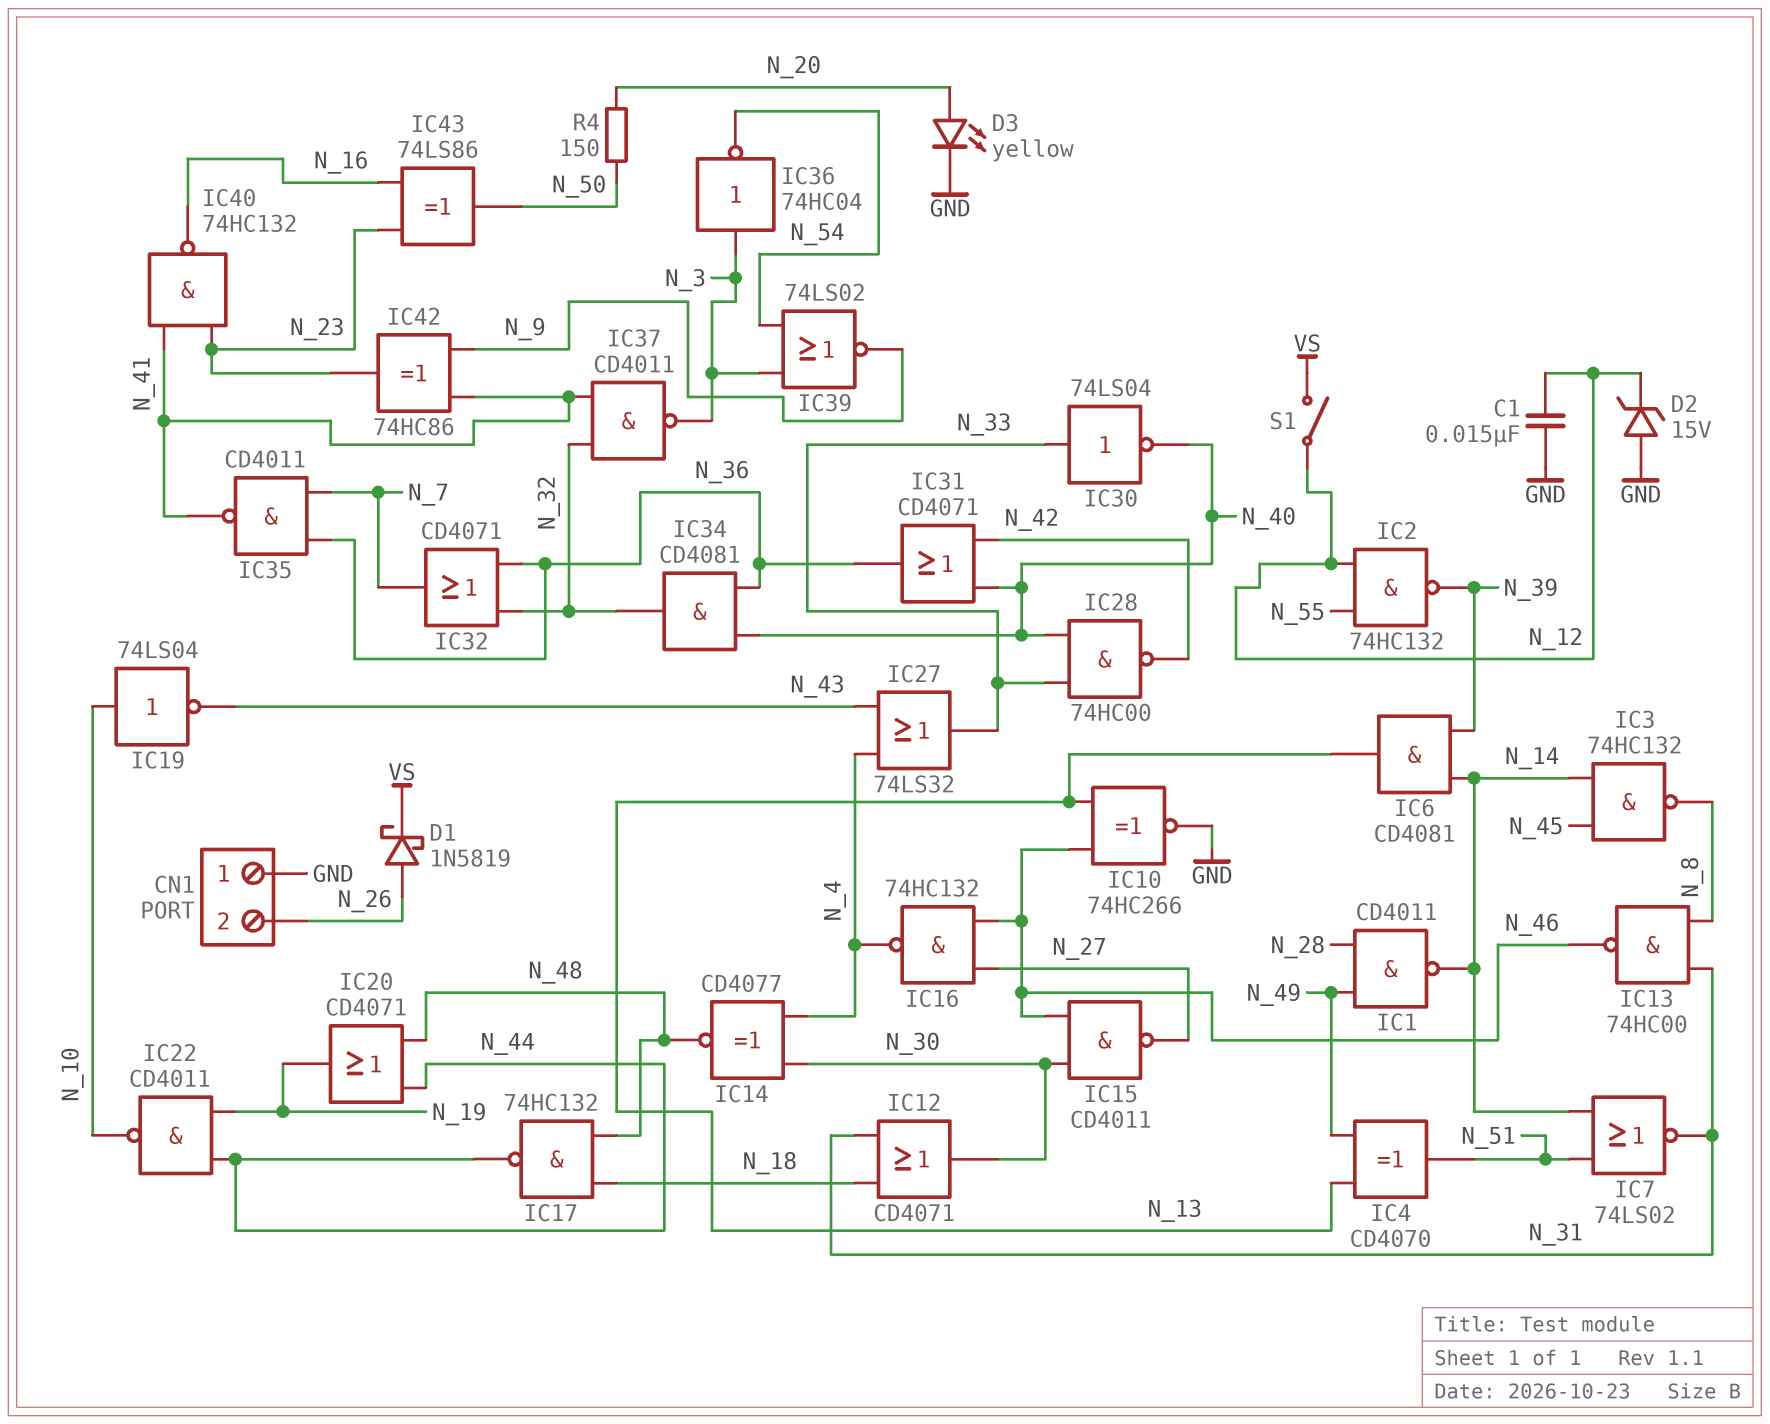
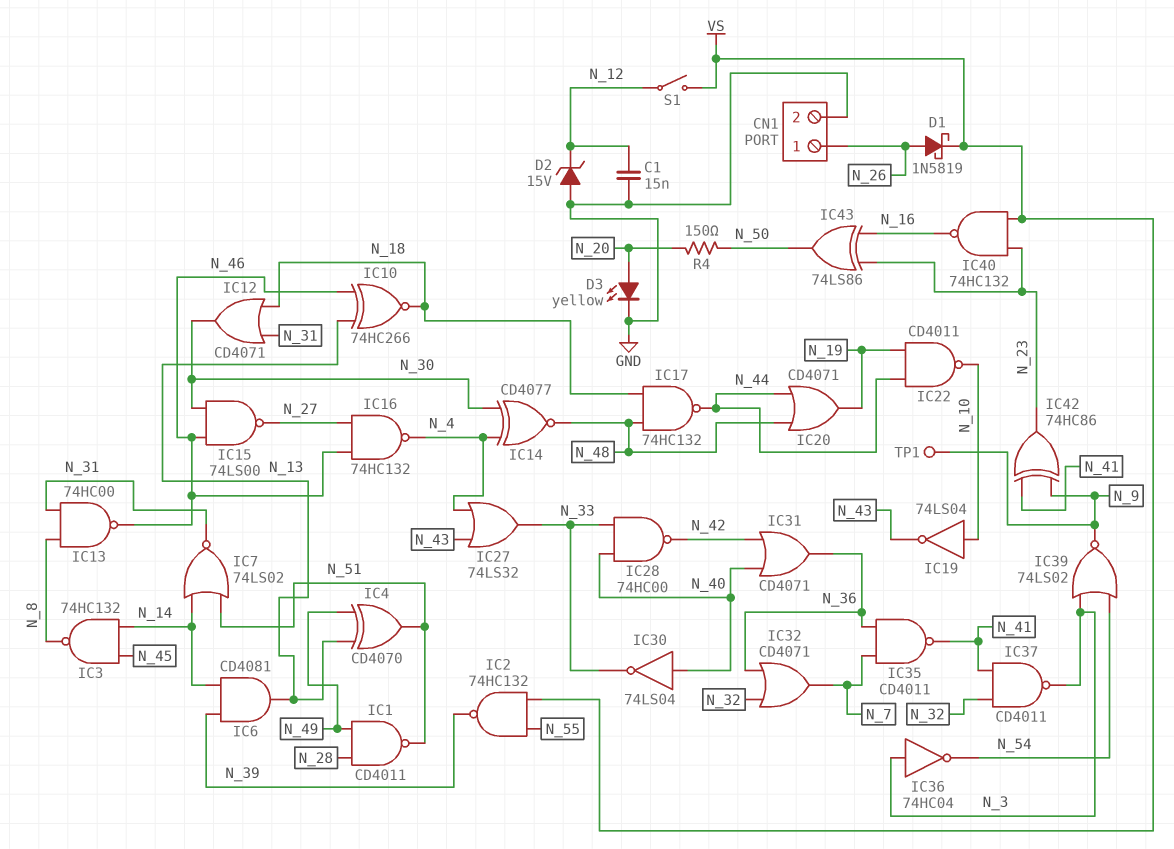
CN1 pin 1: GND -> N_26
CN1 pin 2: N_26 -> GND
IC1: NAND CD4011 (in N_28, in N_49, out N_14) -> NAND CD4011 (in N_28, in N_49, out N_51)
IC2: NAND 74HC132 (in N_12, in N_55, out N_39) -> NAND 74HC132 (in N_55, in VS, out N_39)
IC10: XNOR 74HC266 (in N_13, in N_46, out GND) -> XNOR 74HC266 (in N_13, in N_46, out N_18)
IC15: NAND CD4011 (in N_30, in N_46, out N_27) -> NAND 74LS00 (in N_30, in N_46, out N_27)
IC30: NOT 74LS04 (in N_33, out N_40) -> NOT 74LS04 (in N_40, out N_33)
IC34: AND CD4081 (in N_36, in N_40, out N_32) -> none
IC40: NAND 74HC132 (in N_23, in N_41, out N_16) -> NAND 74HC132 (in N_23, in VS, out N_16)
TP1: none -> test point (N_9)

